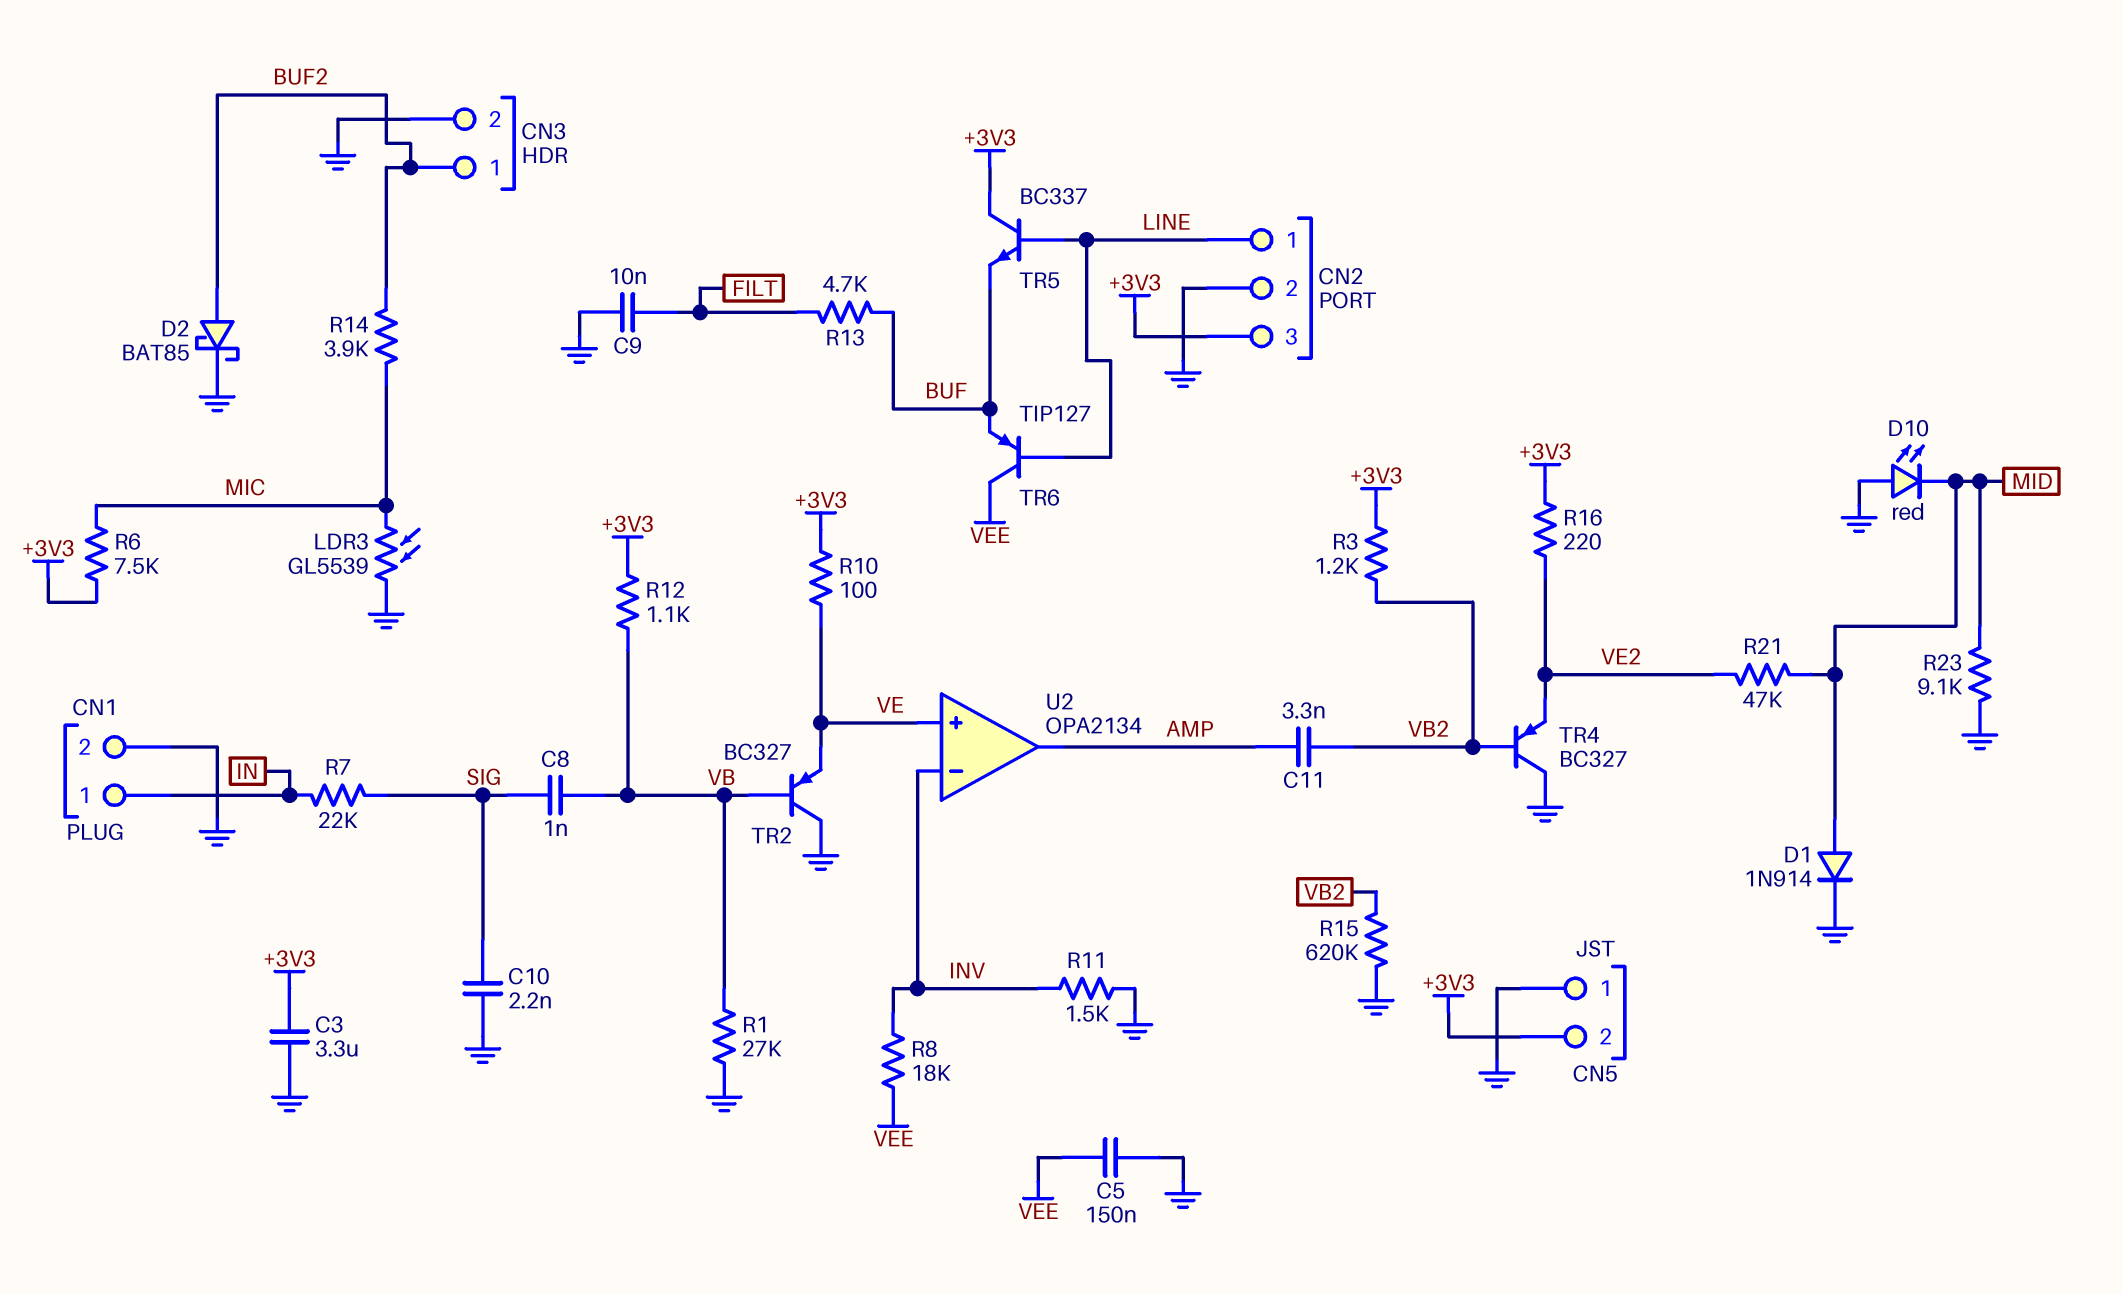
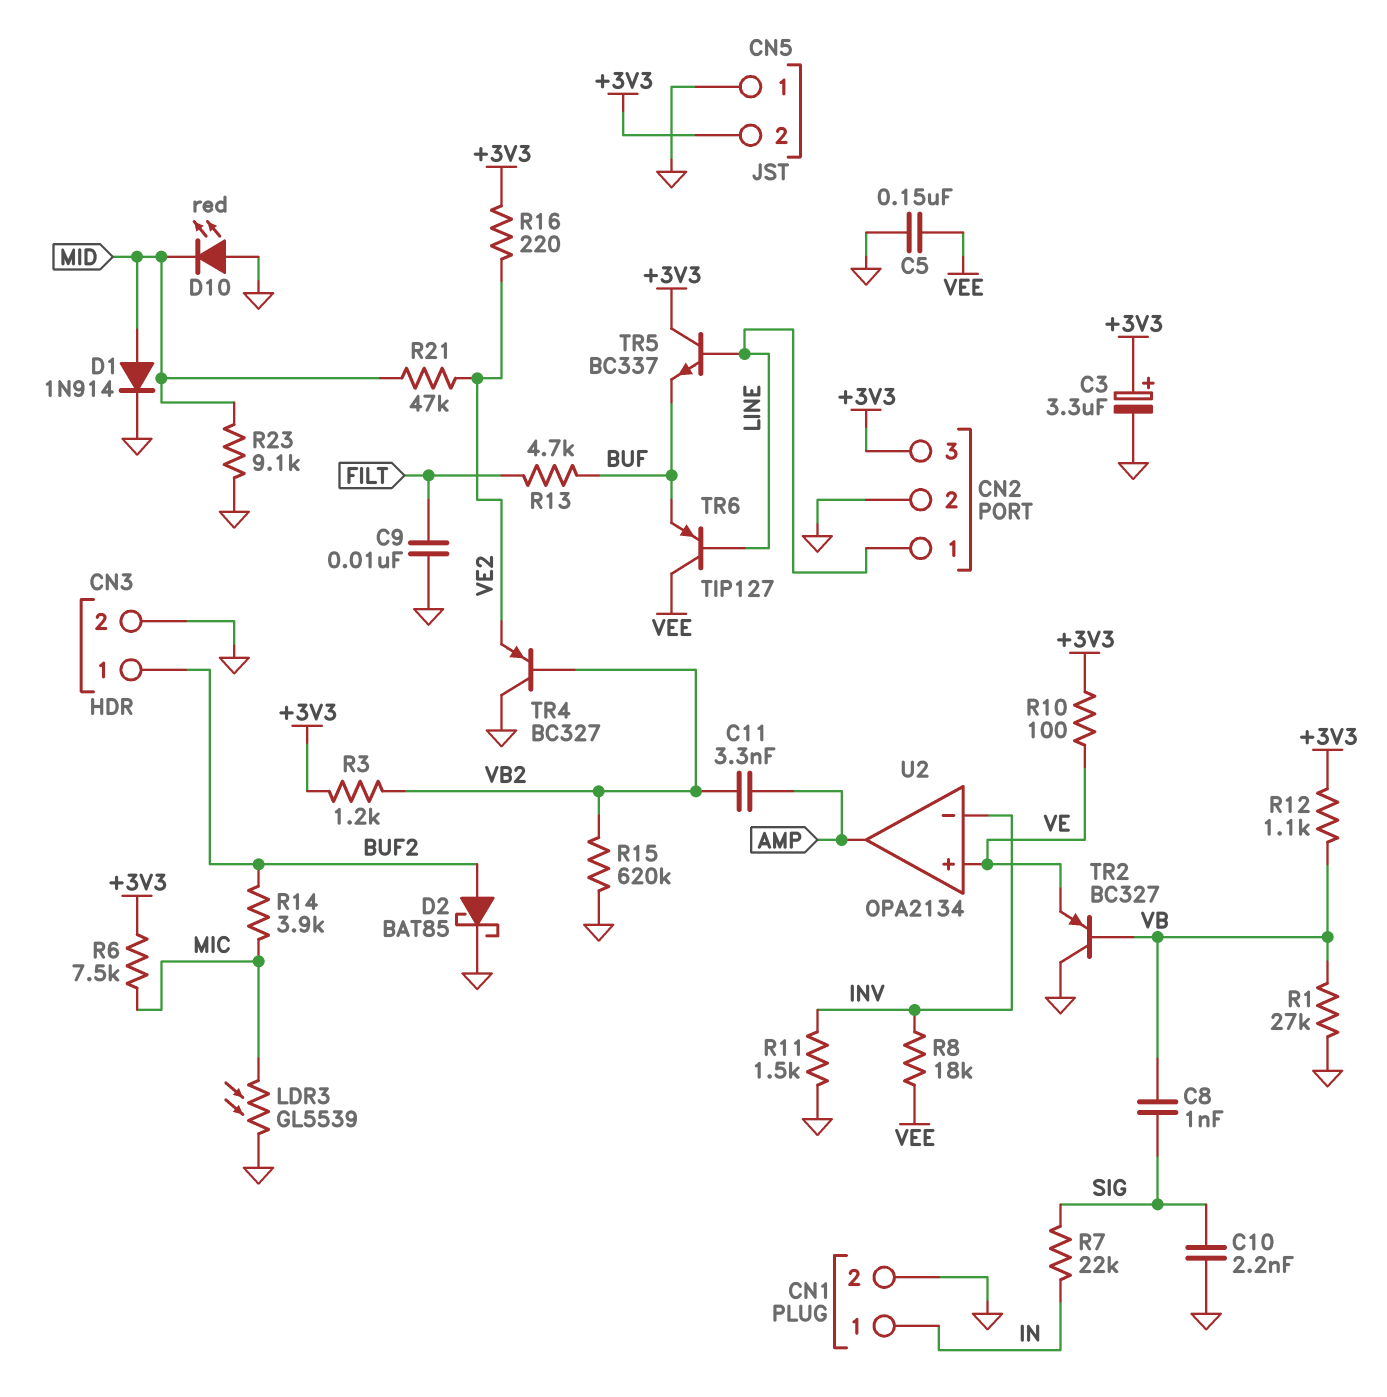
C3: 3.3uF (+3V3, GND) -> 3.3uF (plus +3V3, minus GND)

